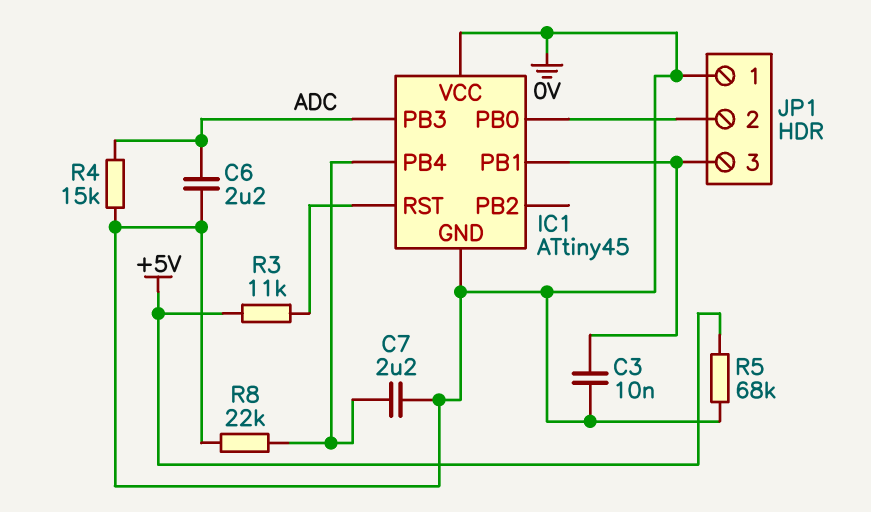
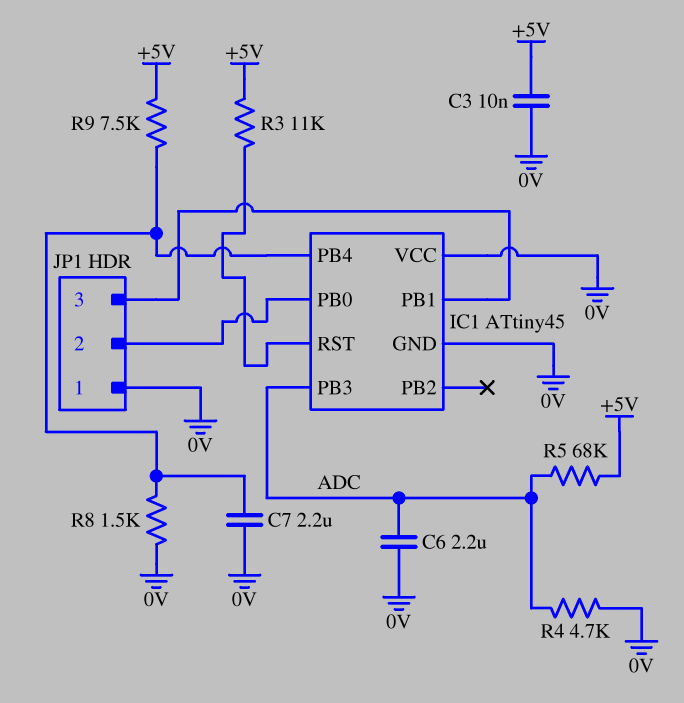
C3: 10nF (0V, IC1/PB1) -> 10nF (+5V, 0V)
R4: 15k (0V, ADC) -> 4.7k (0V, ADC)
R5: 68k (+5V, 0V) -> 68k (+5V, ADC)
R8: 22k (0V, IC1/PB4) -> 1.5k (0V, IC1/PB4)
R9: none -> 7.5k (+5V, IC1/PB4)

